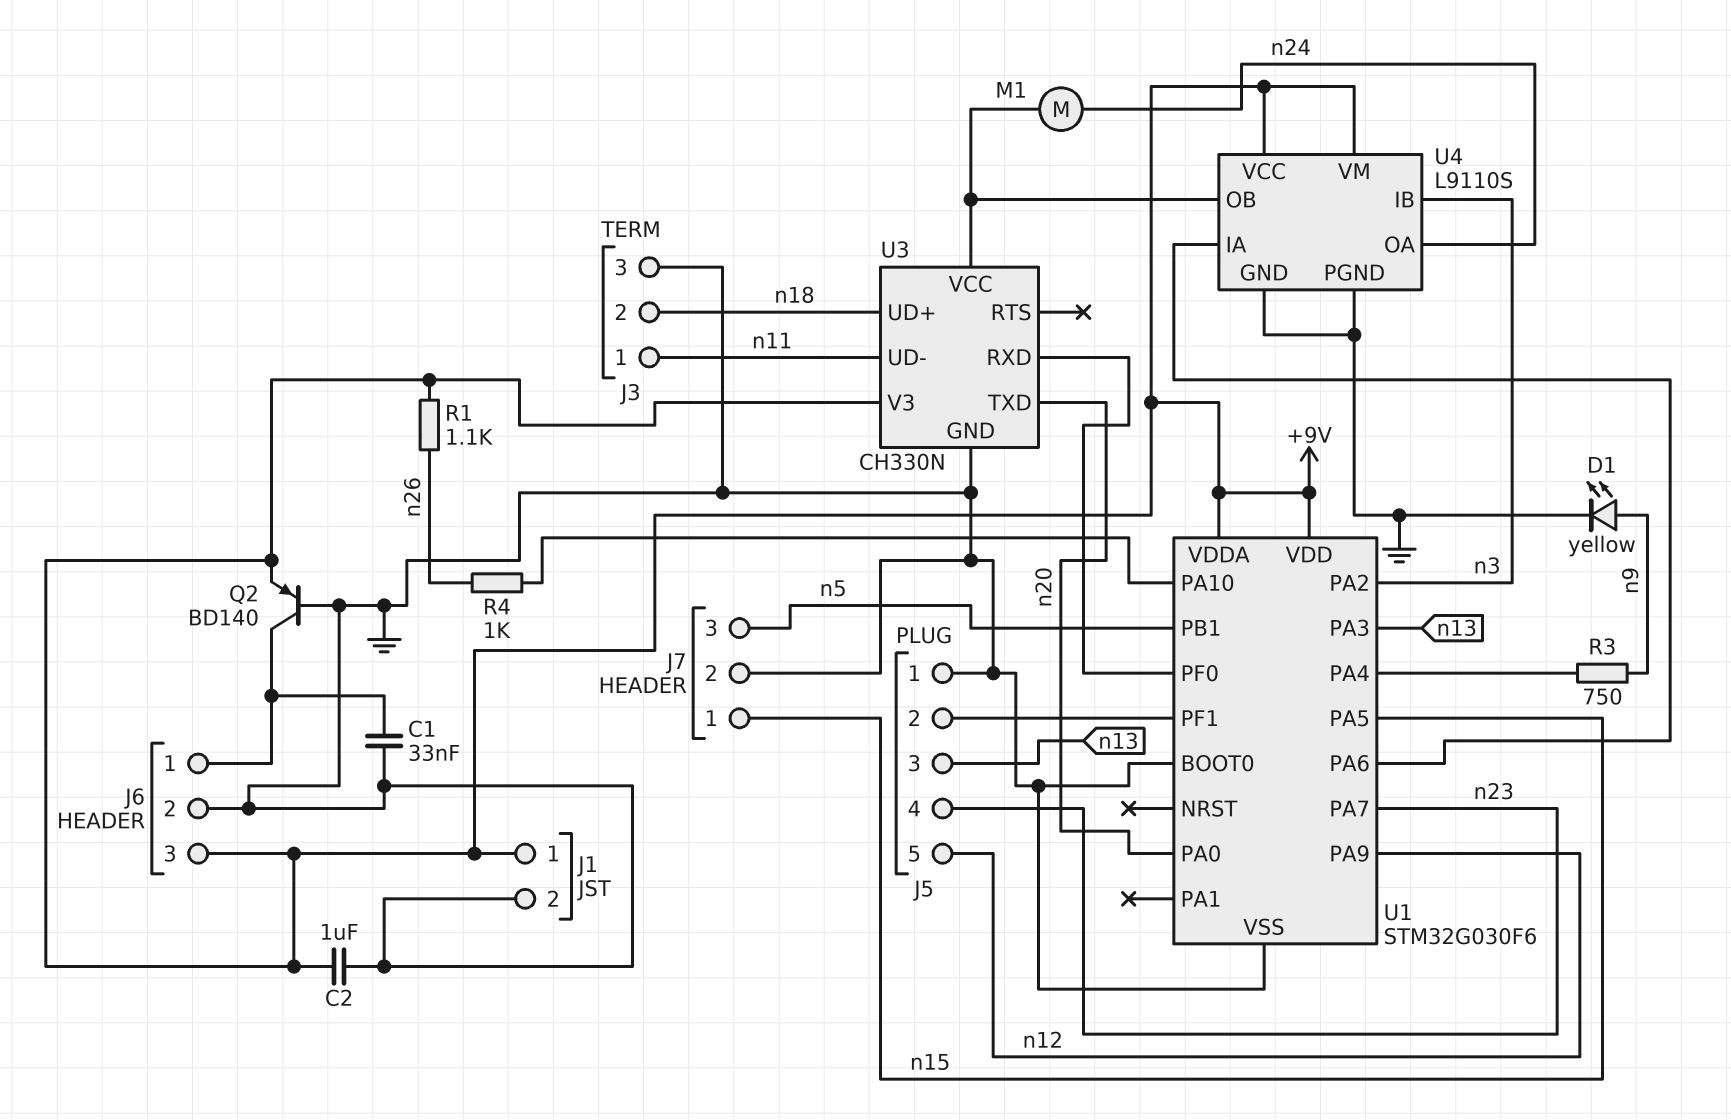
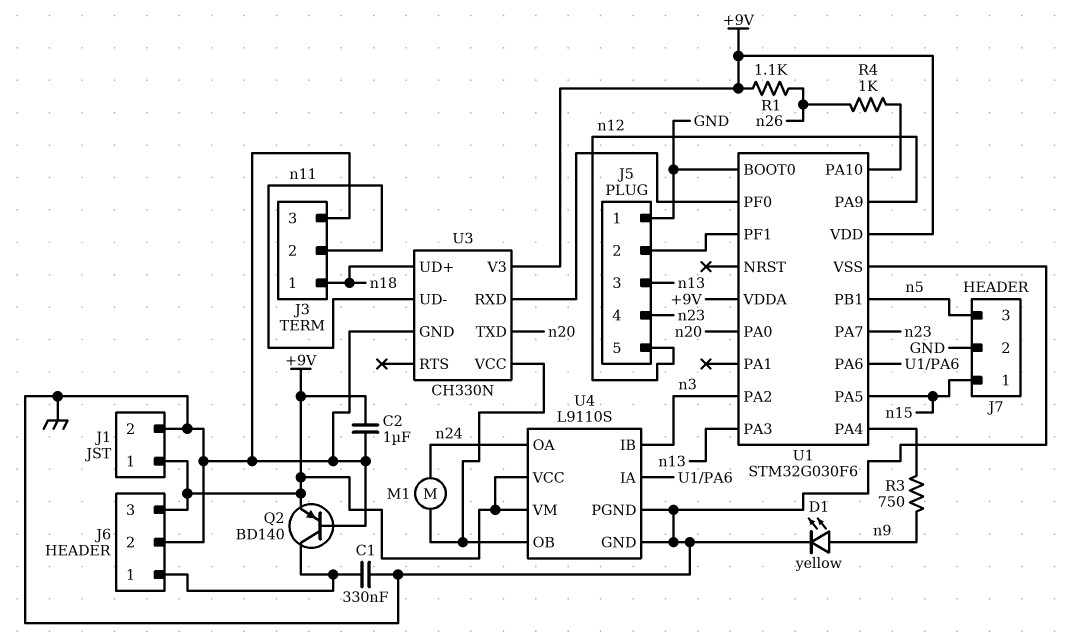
C1: 33nF (GND, J6/1) -> 330nF (GND, J6/1)
J3 pin 1: n11 -> n18
J3 pin 2: n18 -> n11

